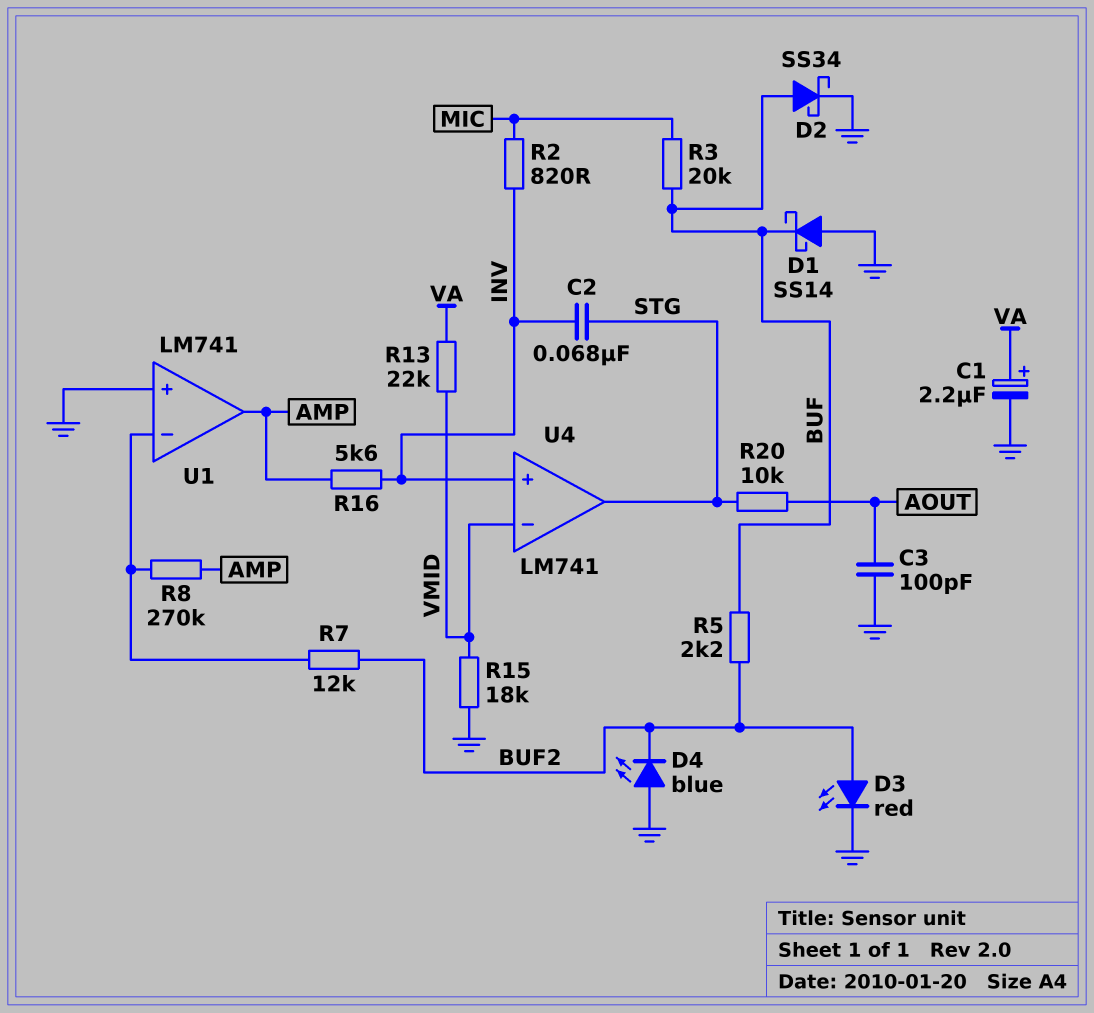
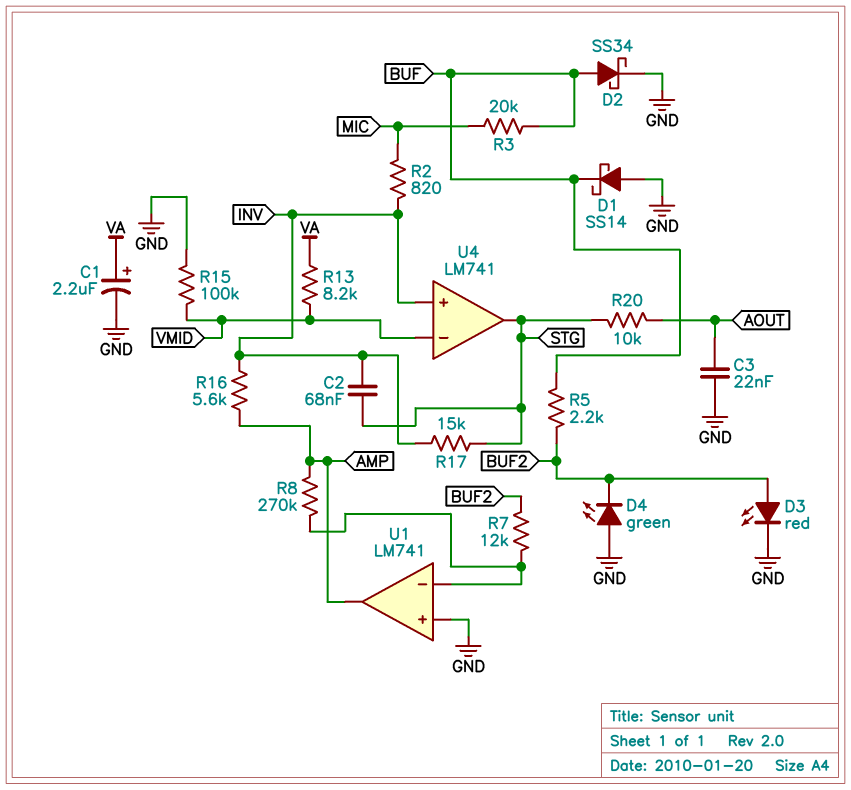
C3: 100pF (AOUT, GND) -> 22nF (AOUT, GND)
D4: LED blue (A GND, K BUF2) -> LED green (A GND, K BUF2)
R13: 22k (VA, VMID) -> 8.2k (VA, VMID)
R15: 18k (GND, VMID) -> 100k (GND, VMID)
R17: none -> 15k (INV, STG)

